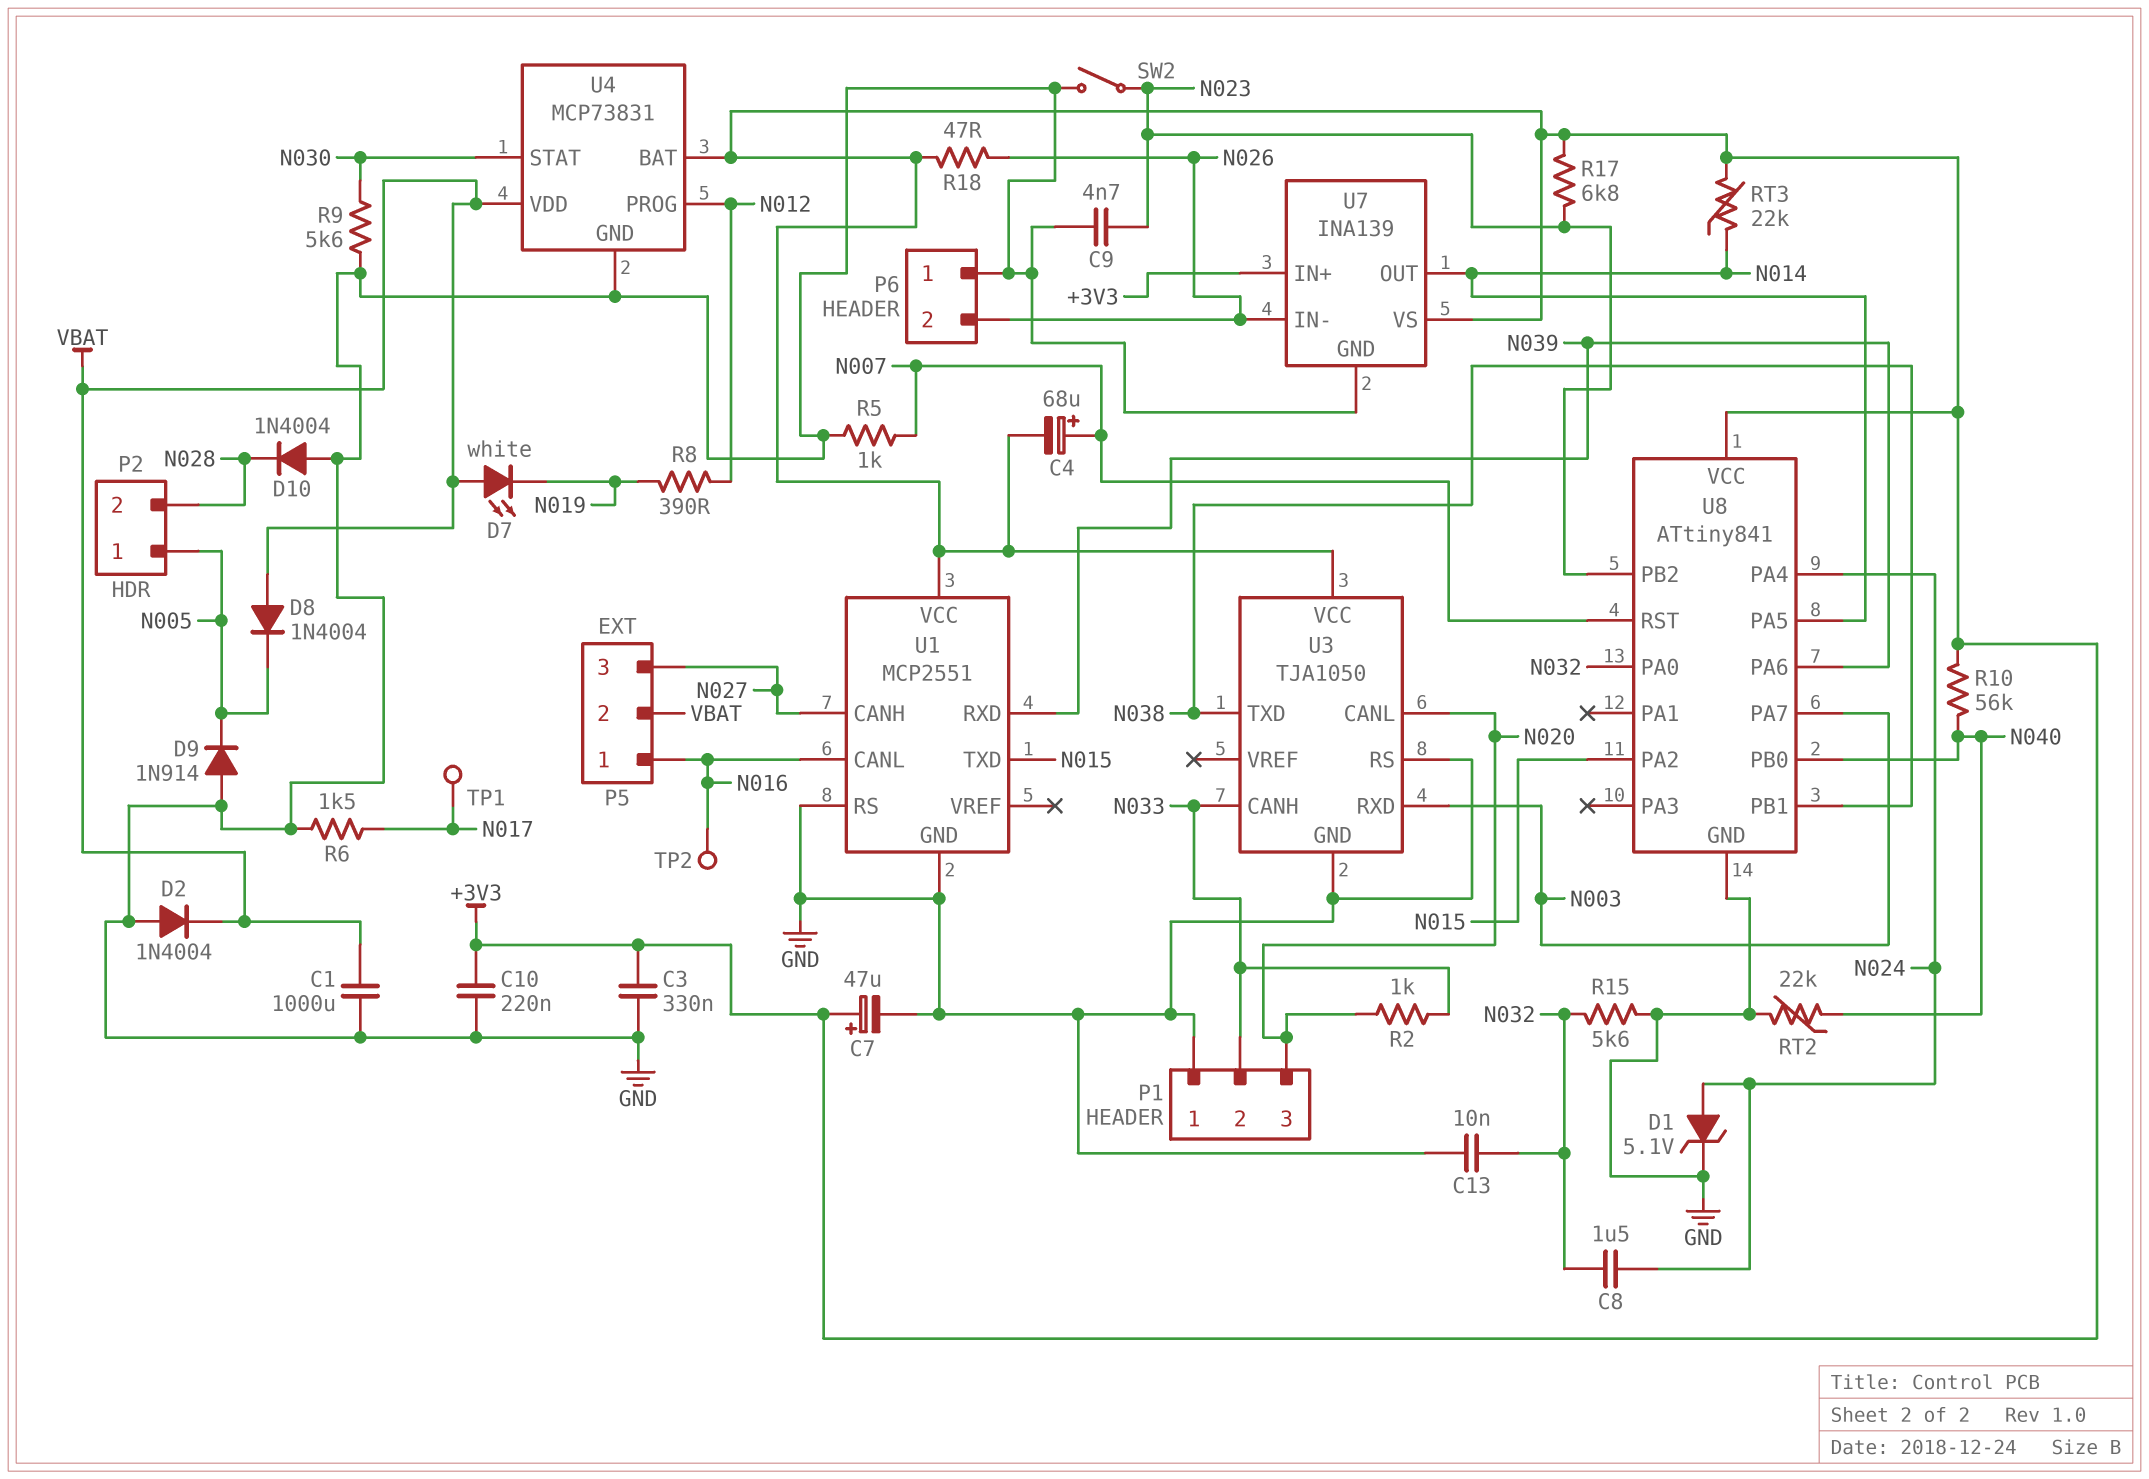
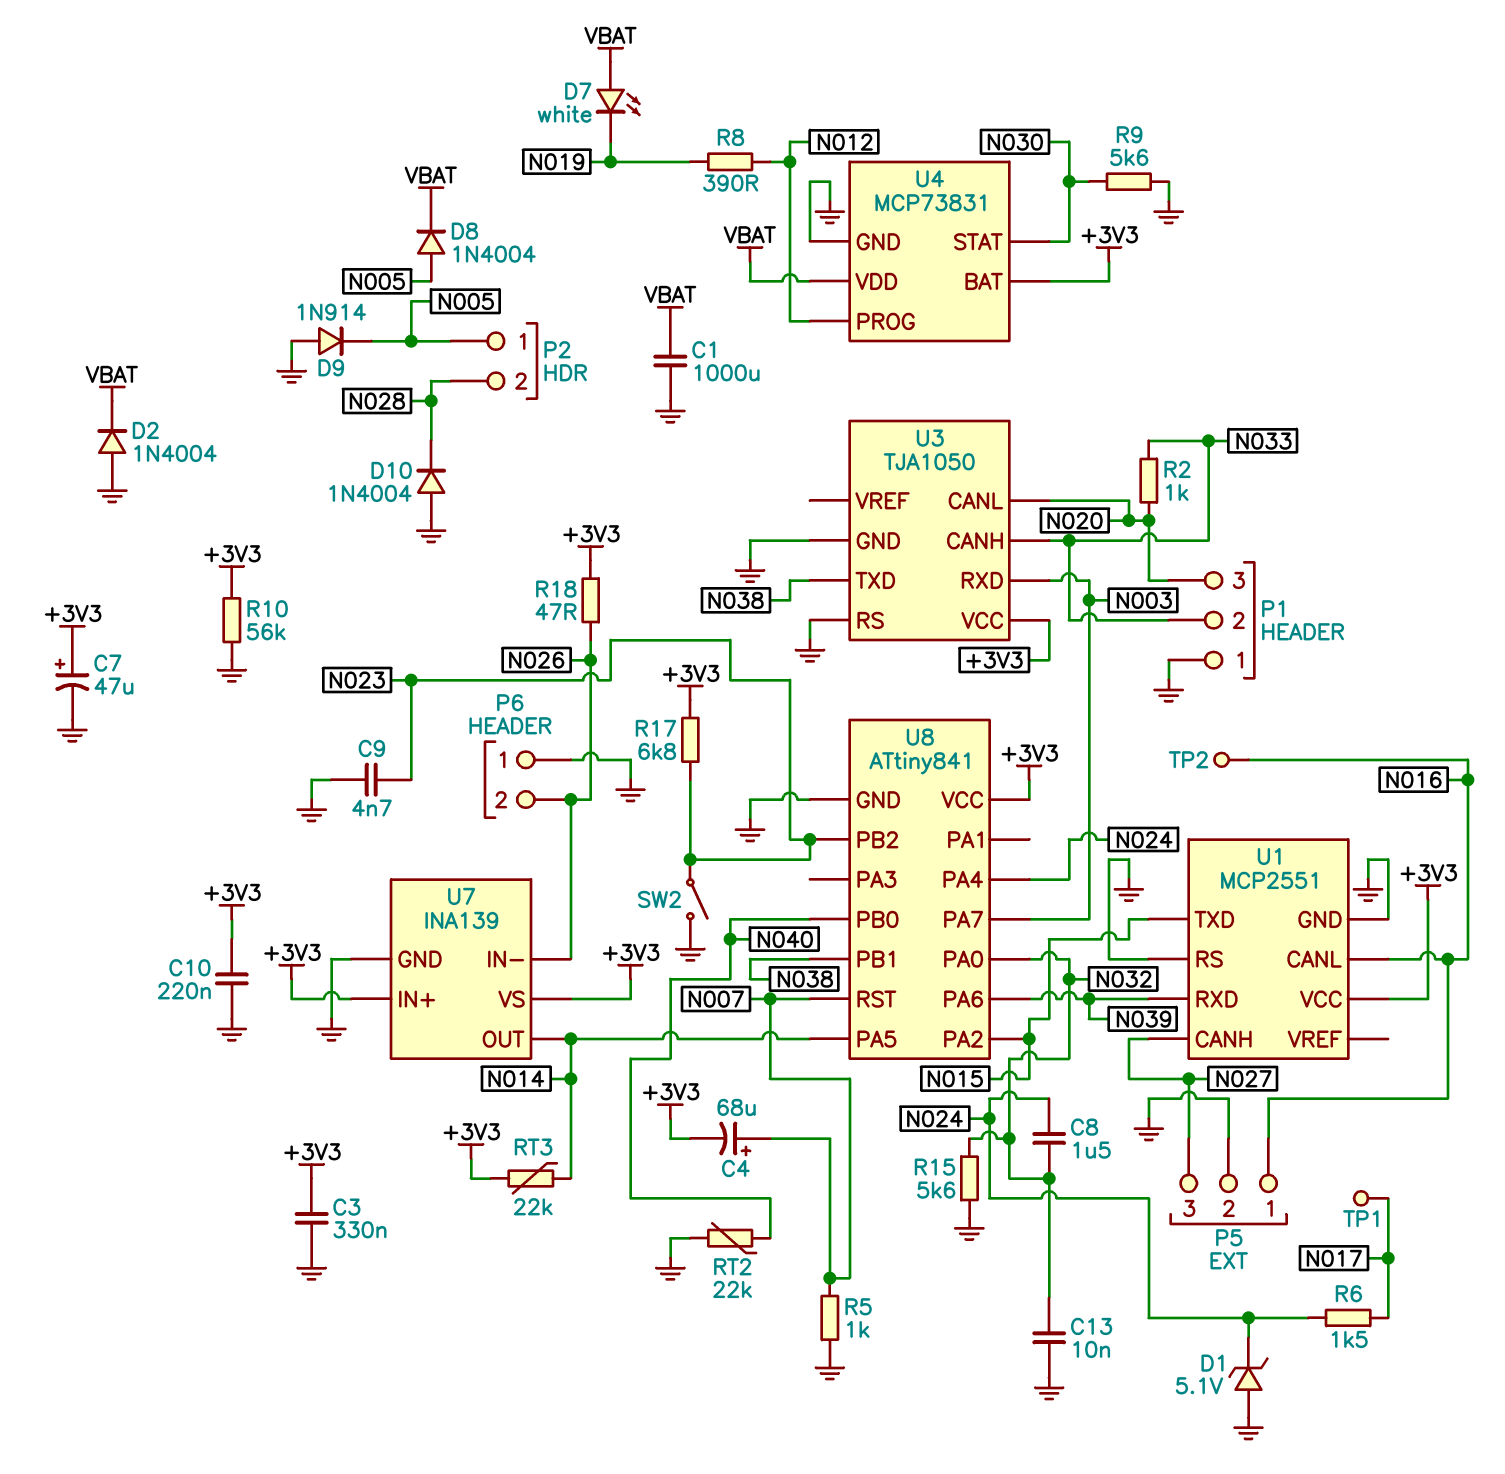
D1: zener 5.1V (A N024, K GND) -> zener 5.1V (A GND, K N024)
D8: diode 1N4004 (A VBAT, K N005) -> diode 1N4004 (A N005, K VBAT)
P5 pin 2: VBAT -> GND
R6: 1.5k (GND, N017) -> 1.5k (N017, N024)
R10: 56k (+3V3, N040) -> 56k (+3V3, GND)

